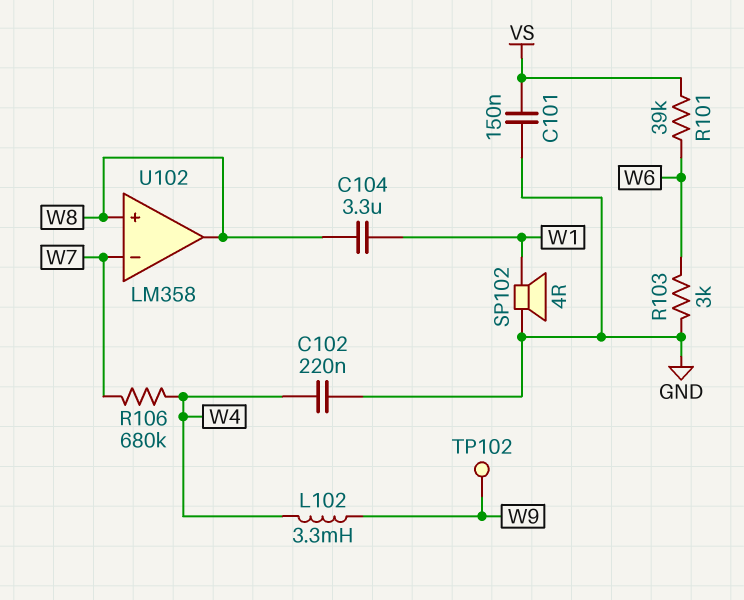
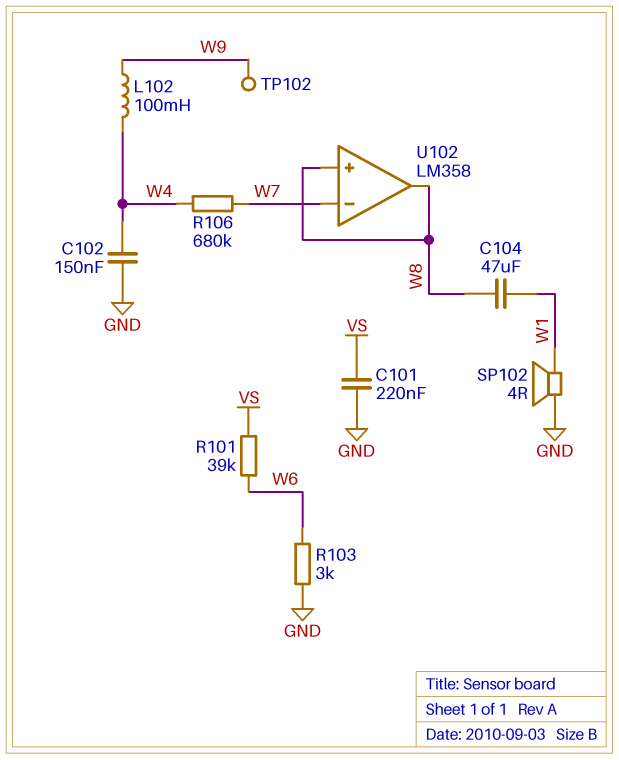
C101: 150nF (GND, VS) -> 220nF (GND, VS)
C102: 220nF (GND, W4) -> 150nF (GND, W4)
C104: 3.3uF (W1, W8) -> 47uF (W1, W8)
L102: 3.3mH (W4, W9) -> 100mH (W4, W9)

